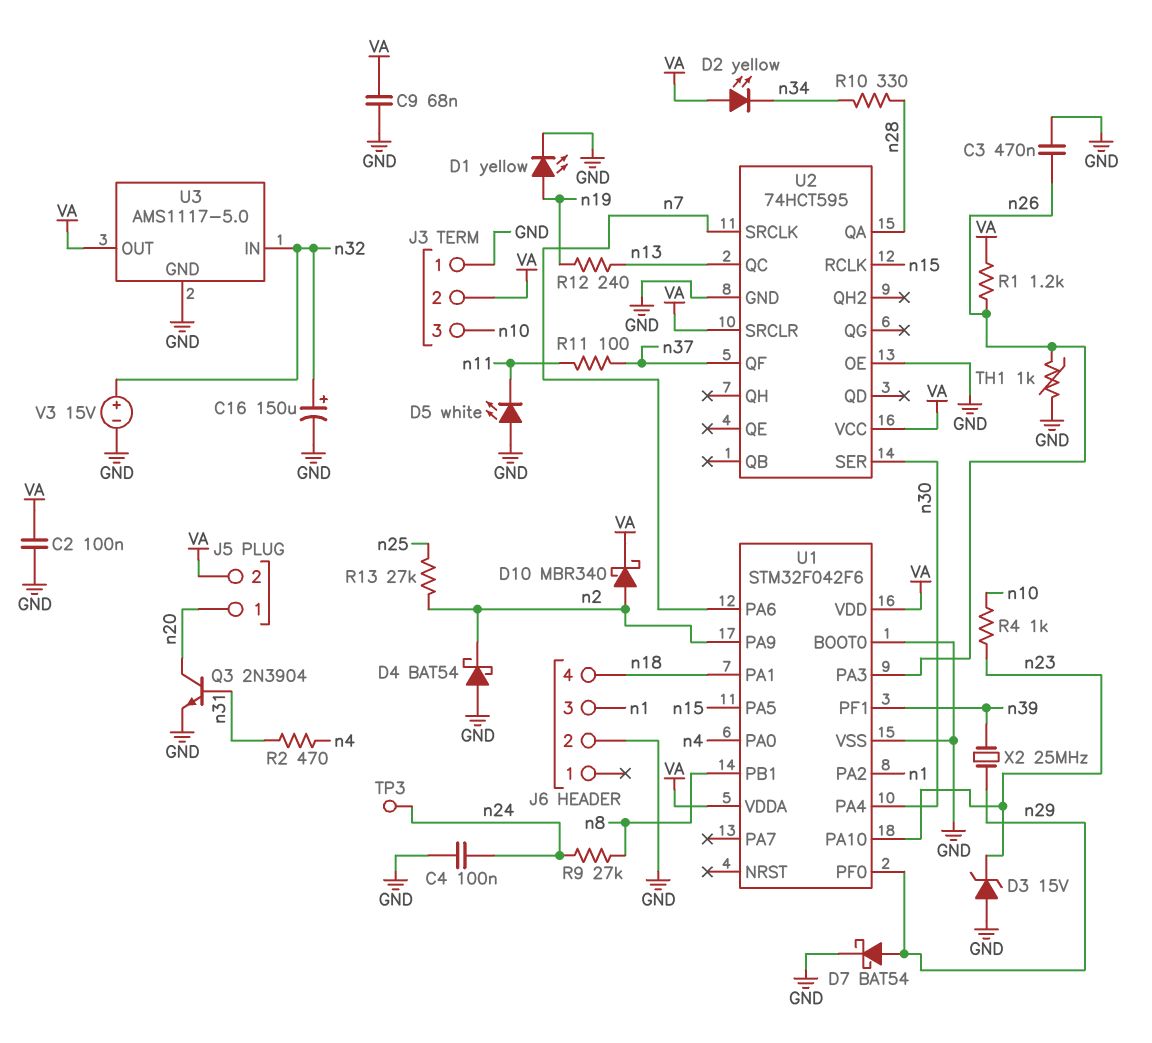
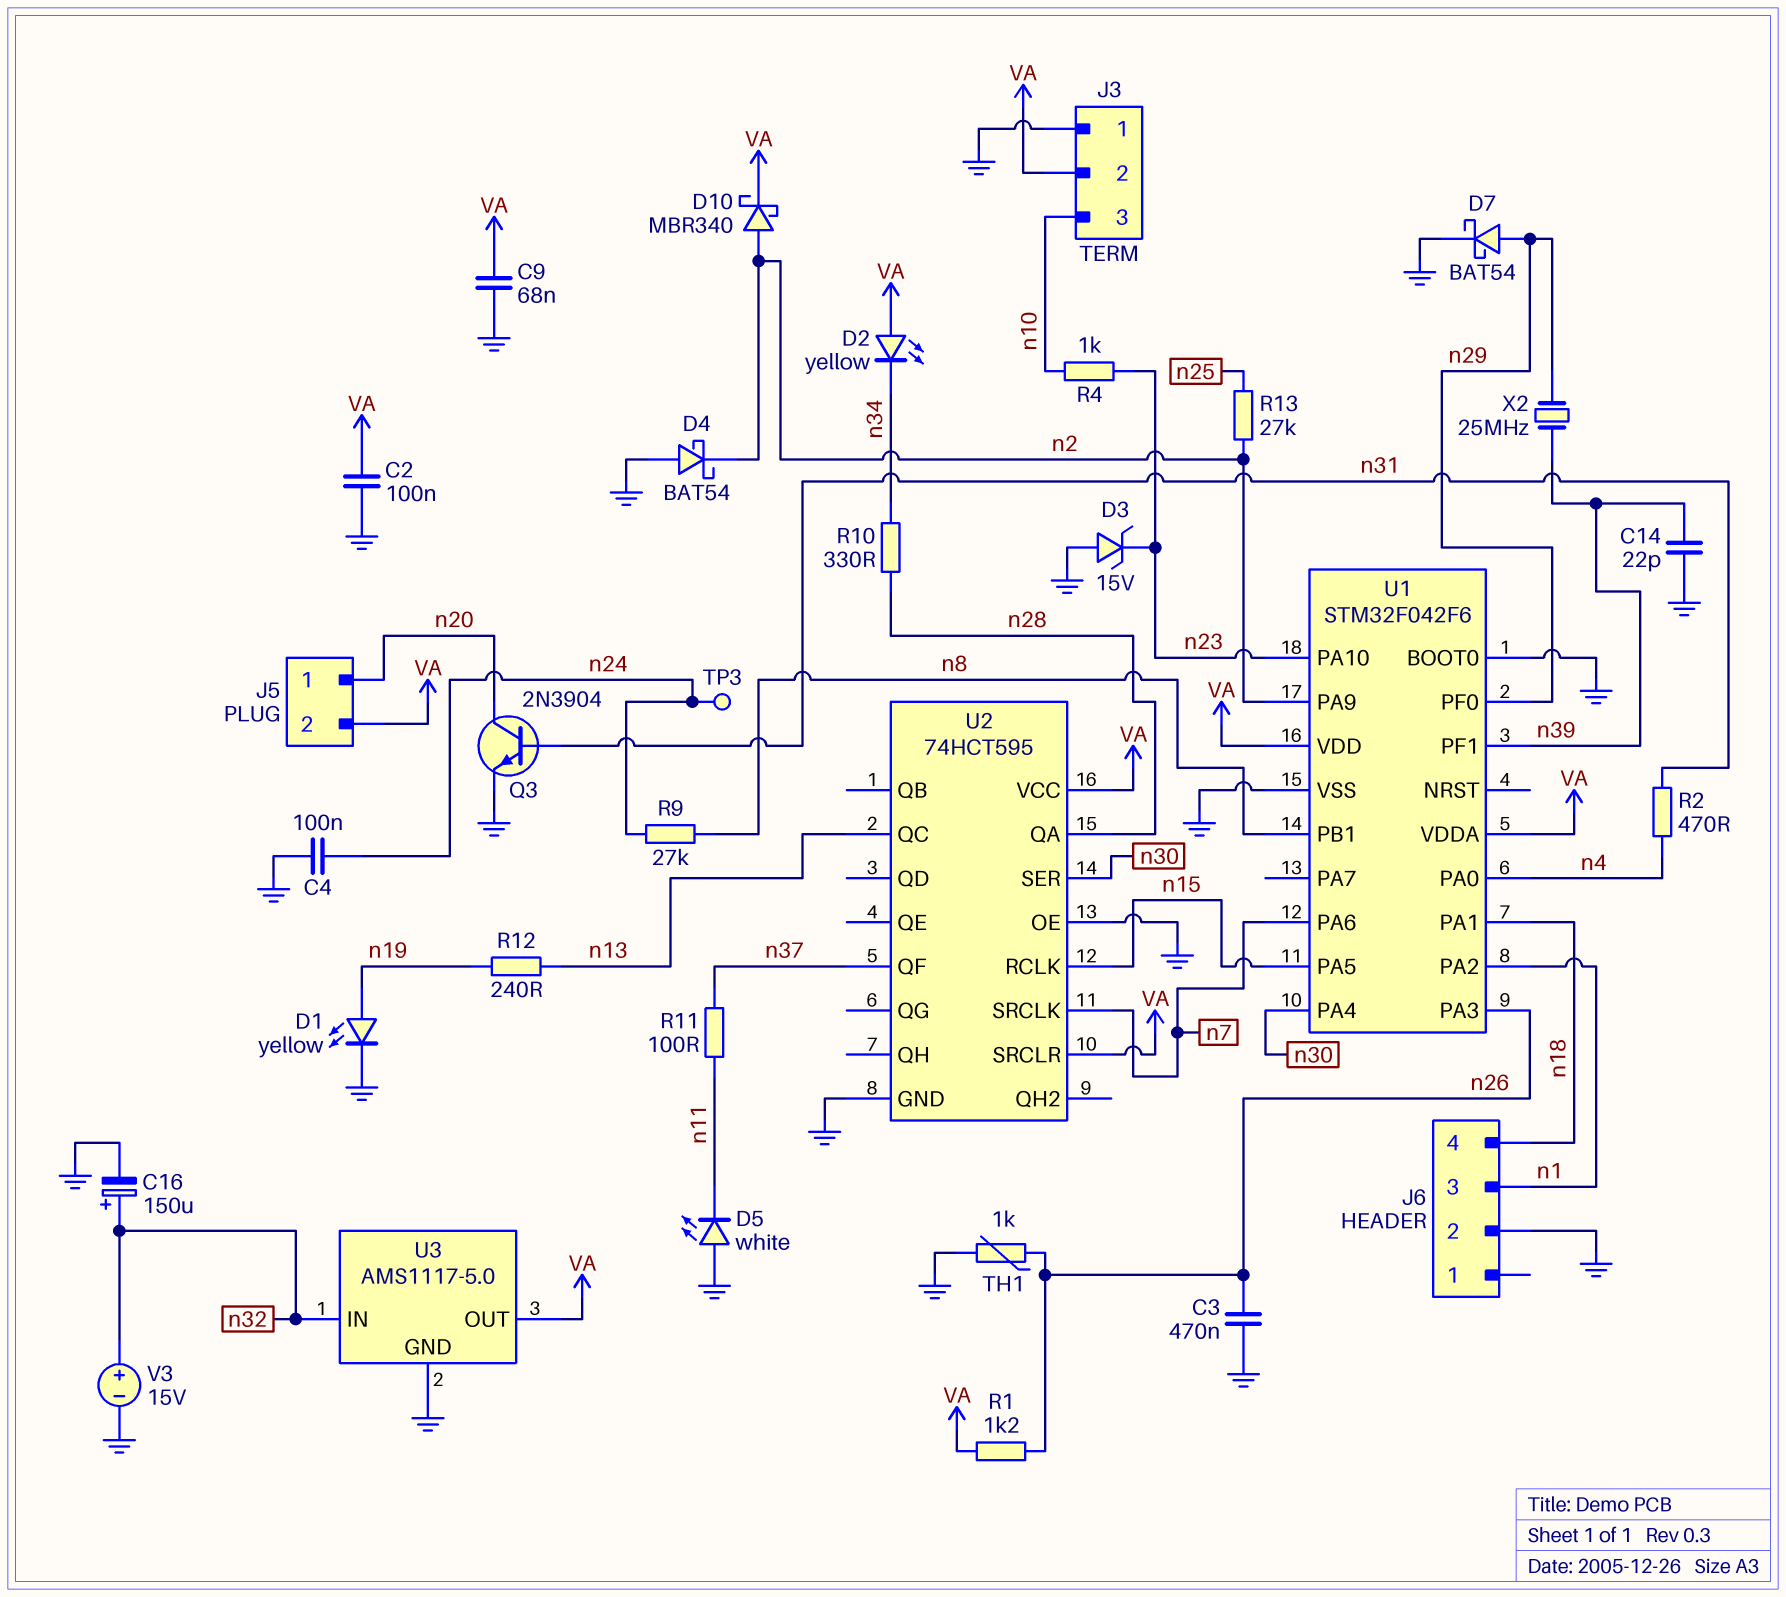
C14: none -> 22pF (GND, n39)

